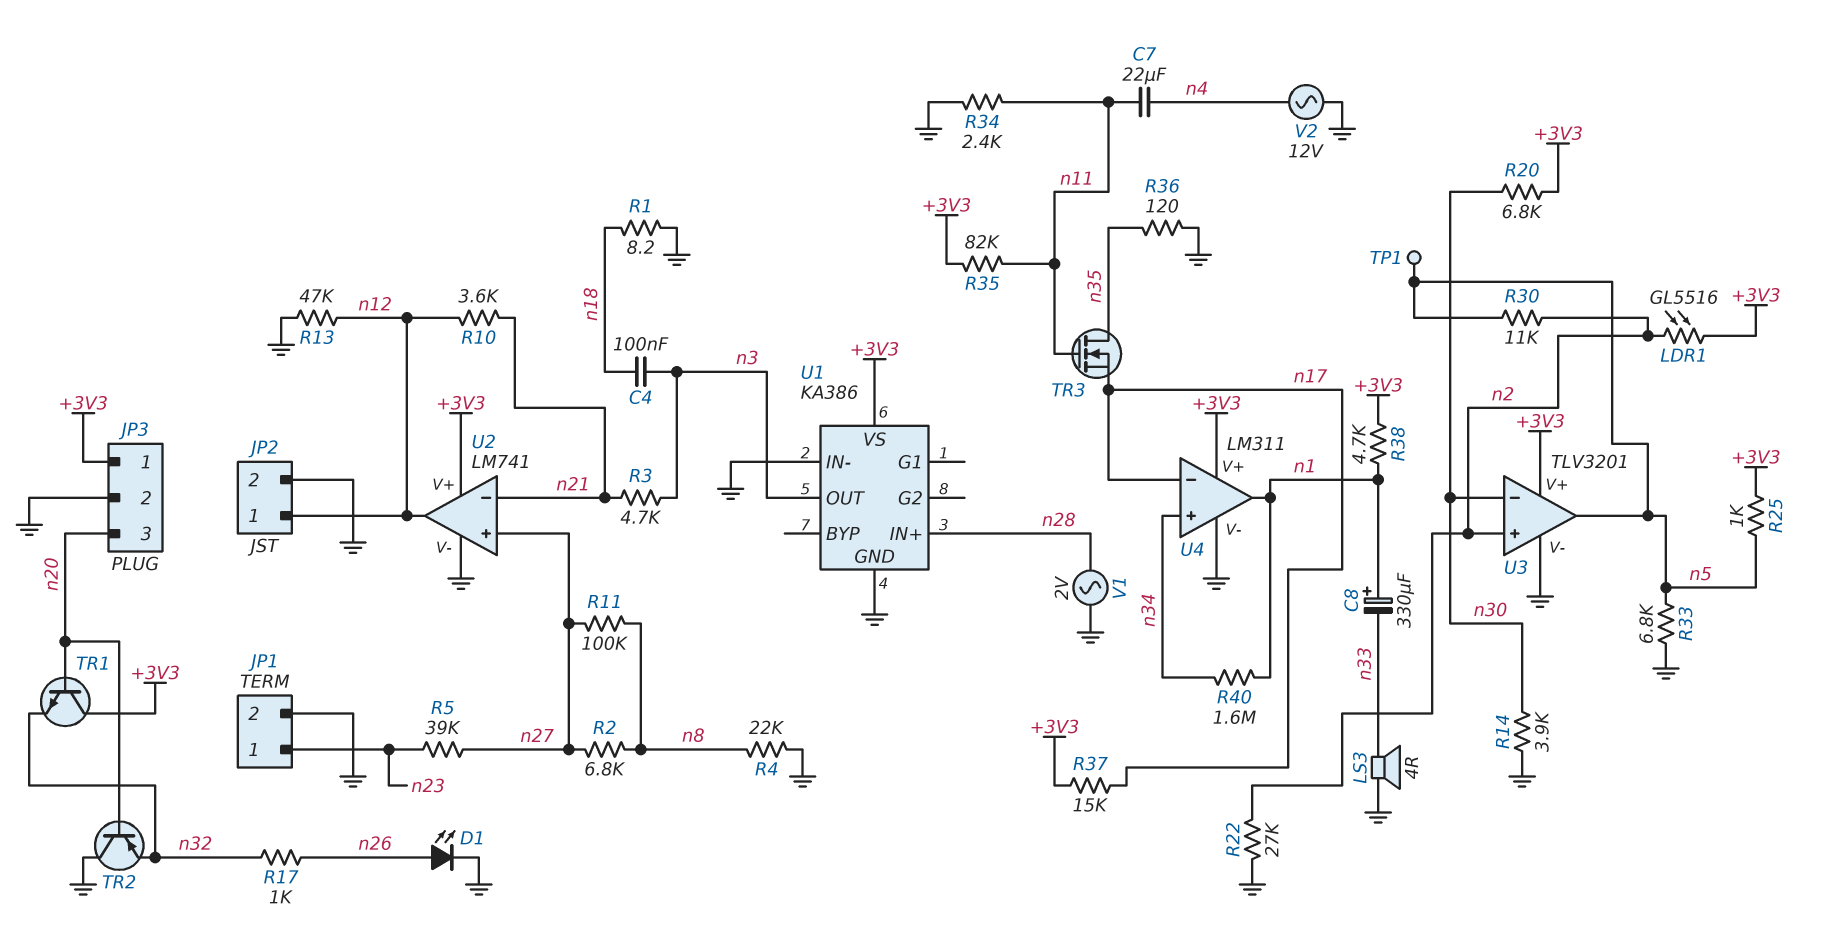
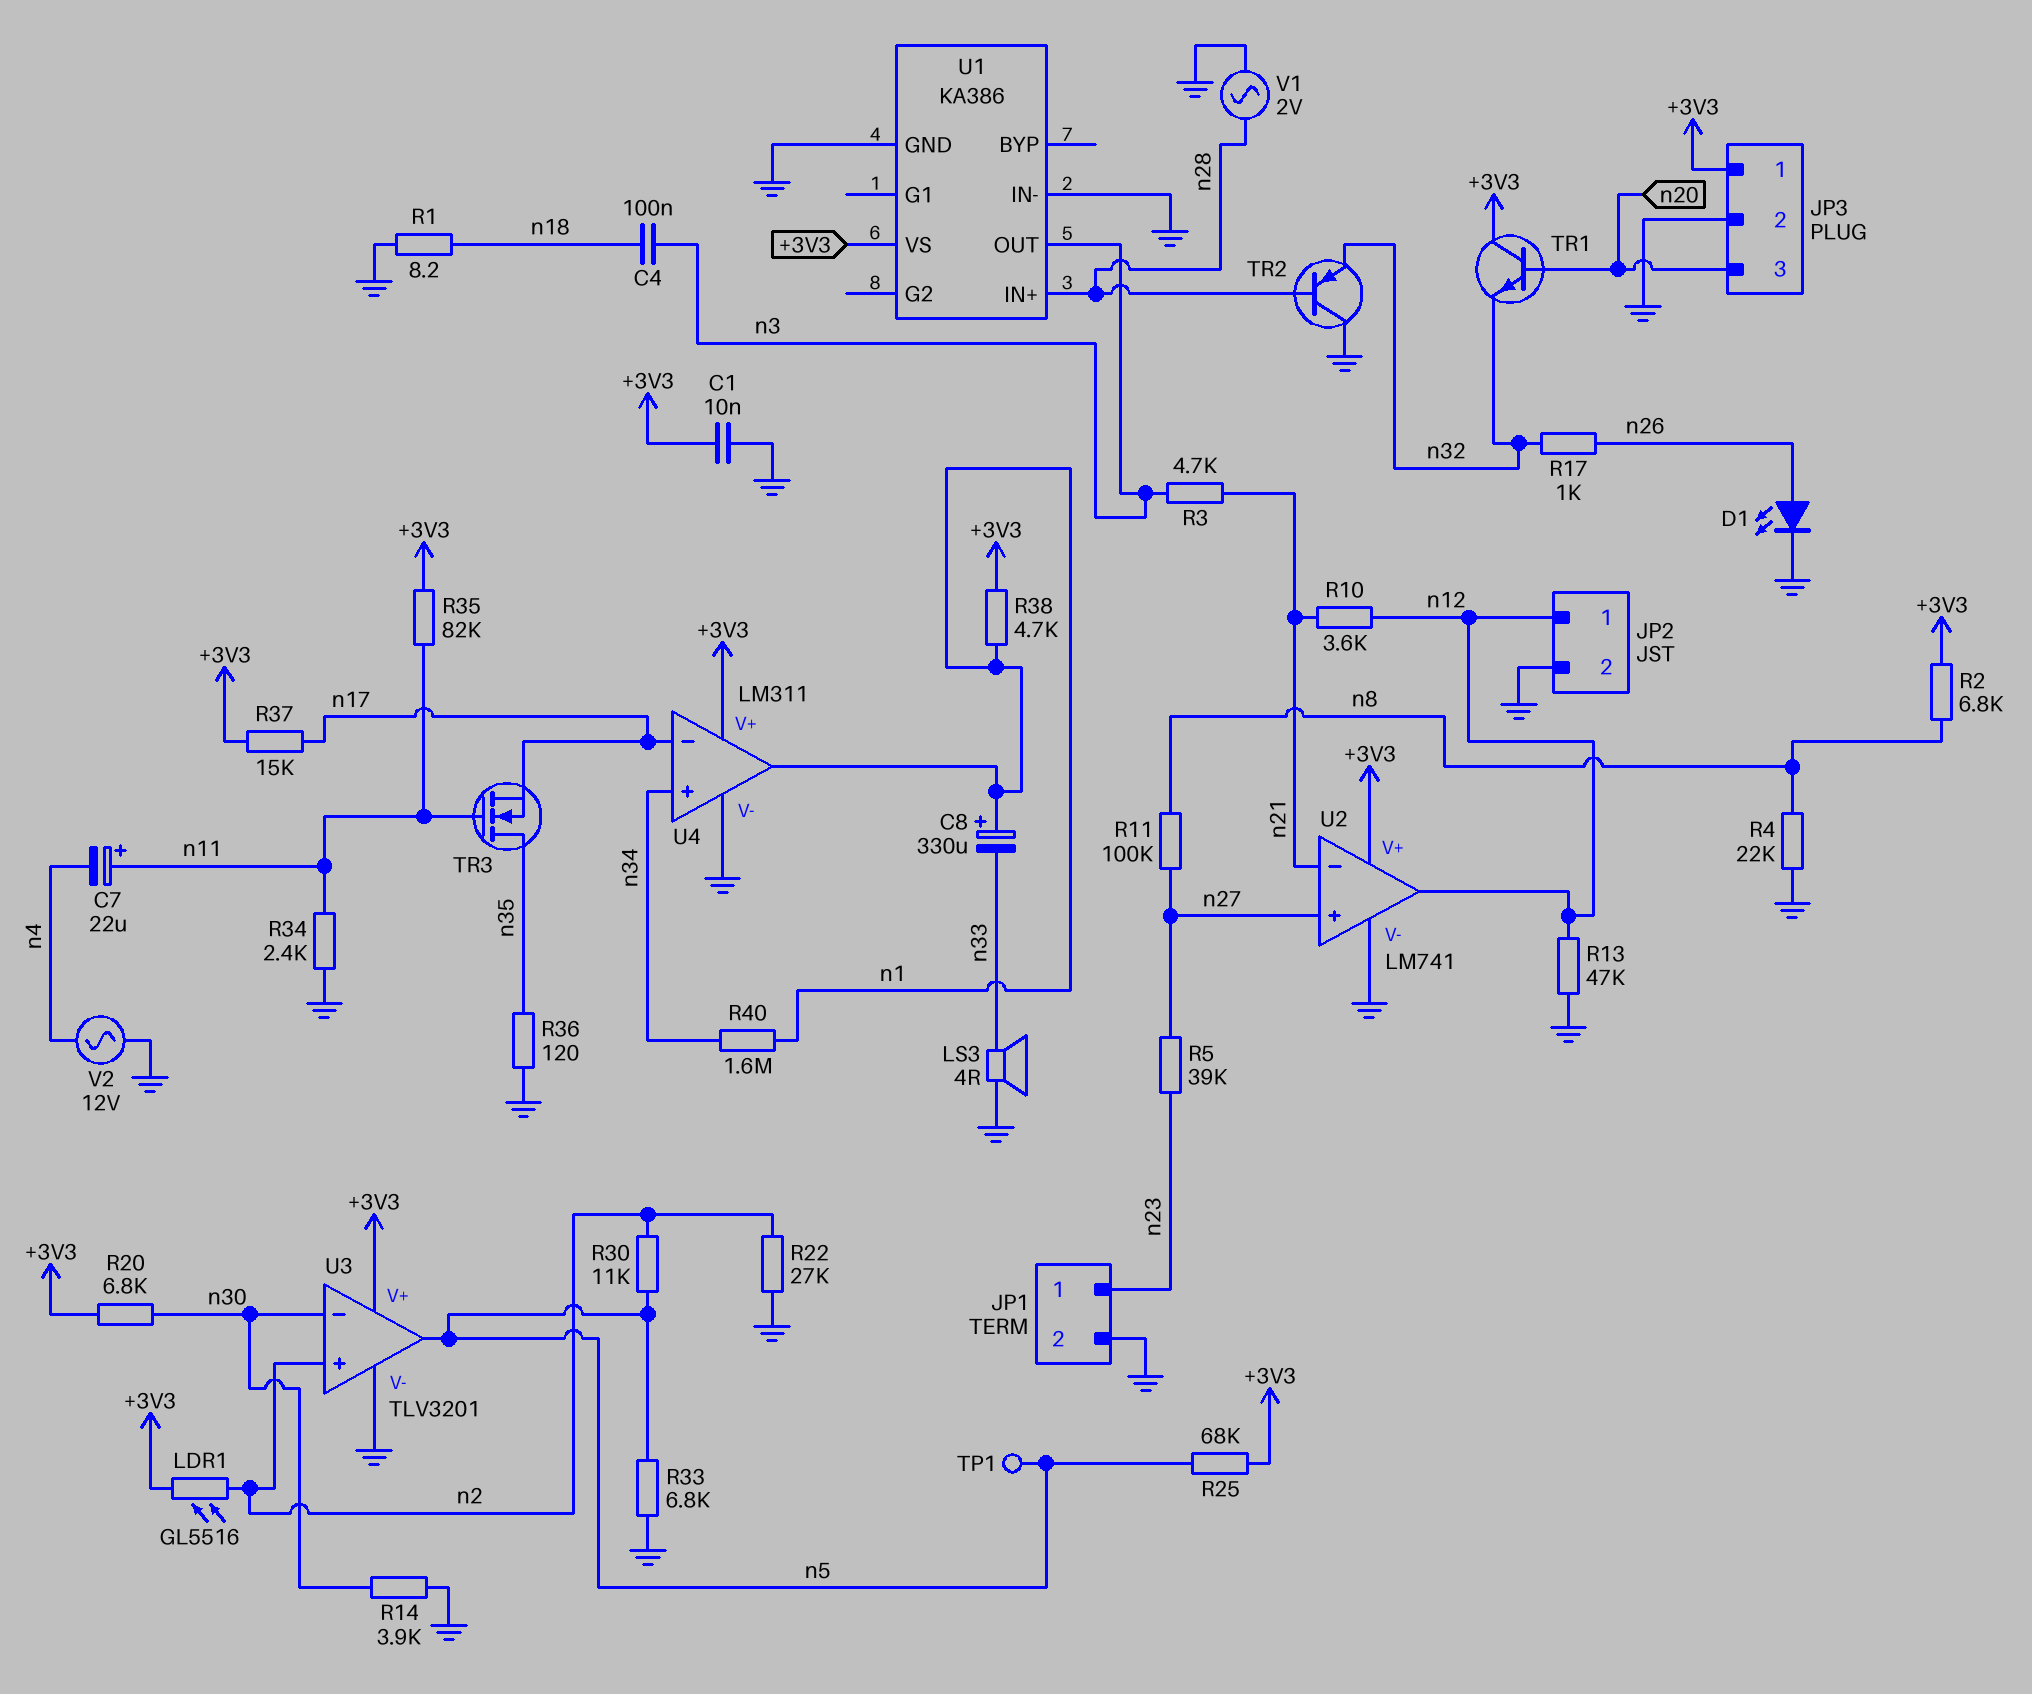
C1: none -> 10nF (+3V3, GND)
C7: 22uF (n4, n11) -> 22uF (plus n11, minus n4)
R2: 6.8k (n8, n27) -> 6.8k (+3V3, n8)
R25: 1k (+3V3, n5) -> 68k (+3V3, n5)
TR2: PNP (B n20, C GND, E n32) -> PNP (B n28, C GND, E n32)

